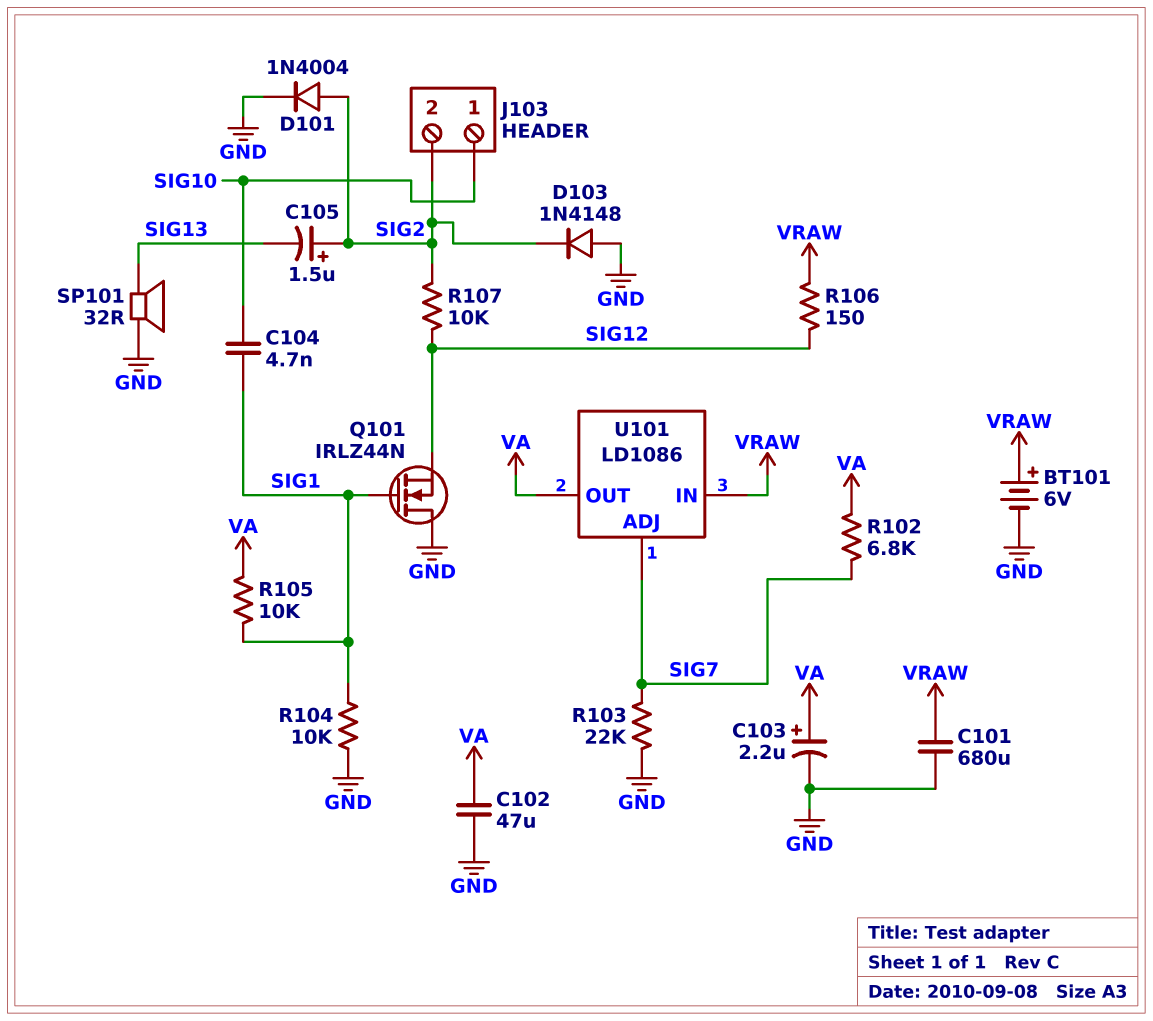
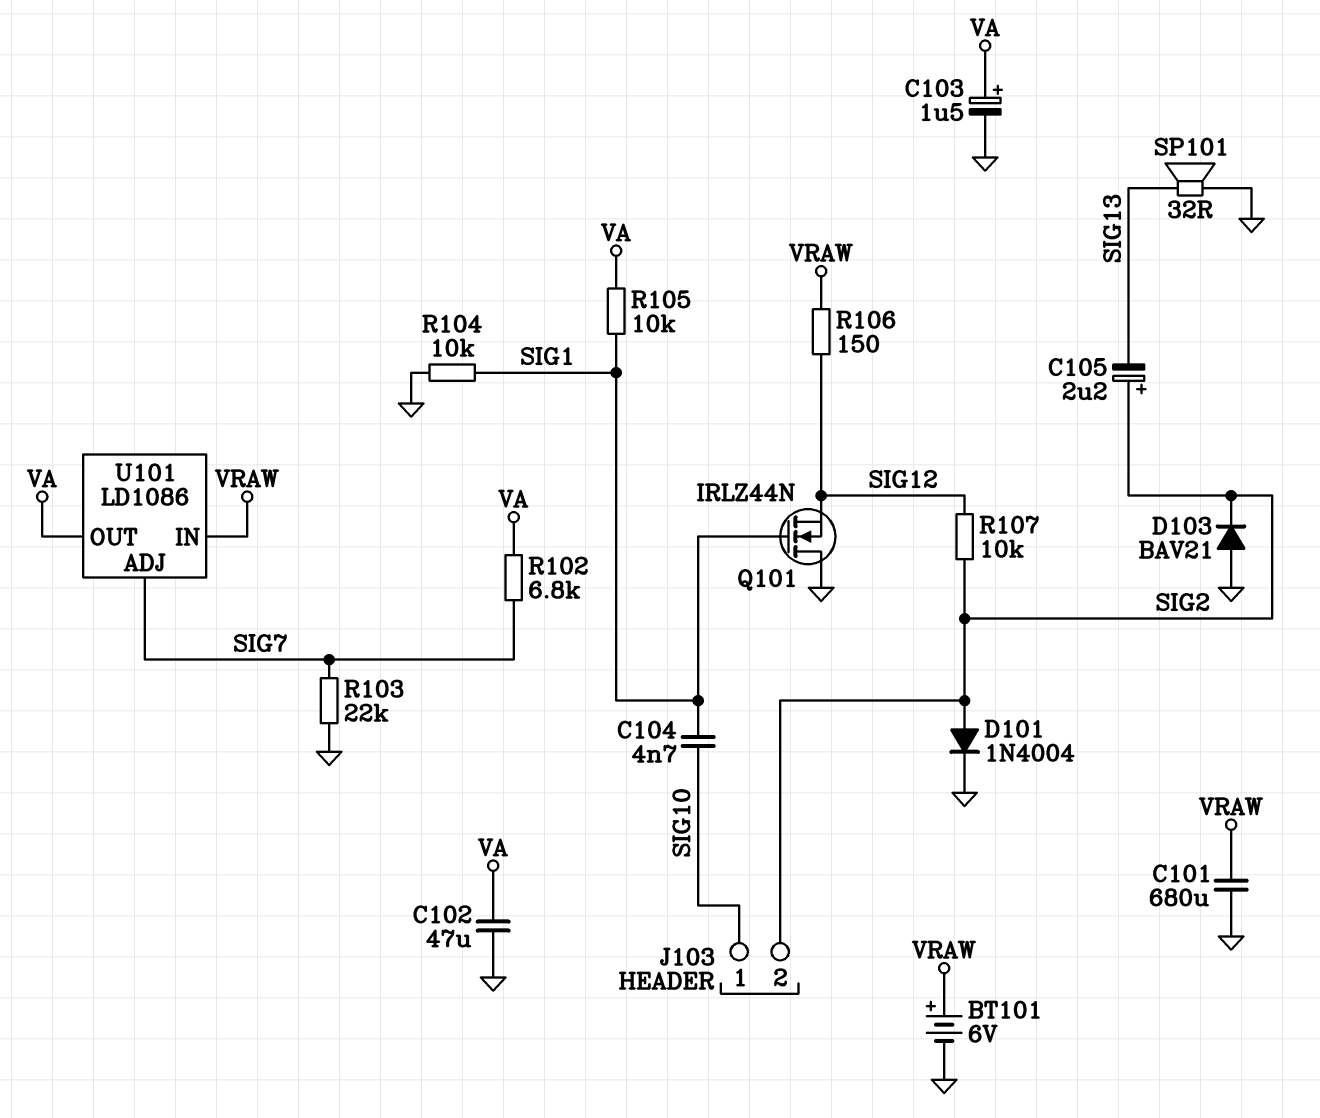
C103: 2.2uF (plus VA, minus GND) -> 1.5uF (plus VA, minus GND)
C105: 1.5uF (plus SIG2, minus SIG13) -> 2.2uF (plus SIG2, minus SIG13)
D103: diode 1N4148 (A GND, K SIG2) -> diode BAV21 (A GND, K SIG2)

